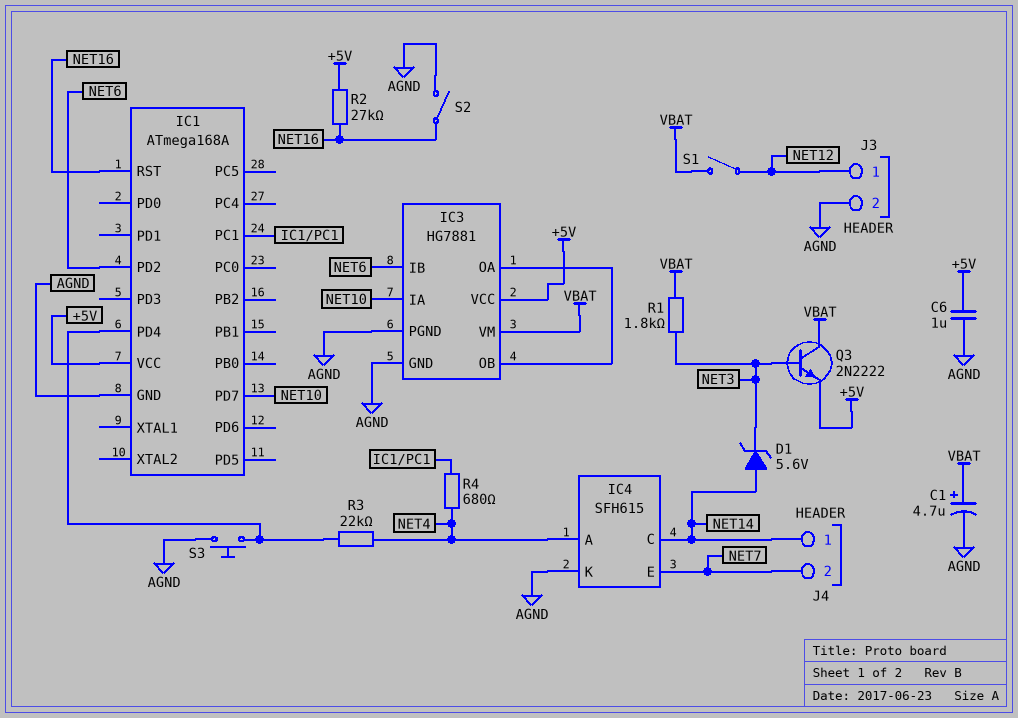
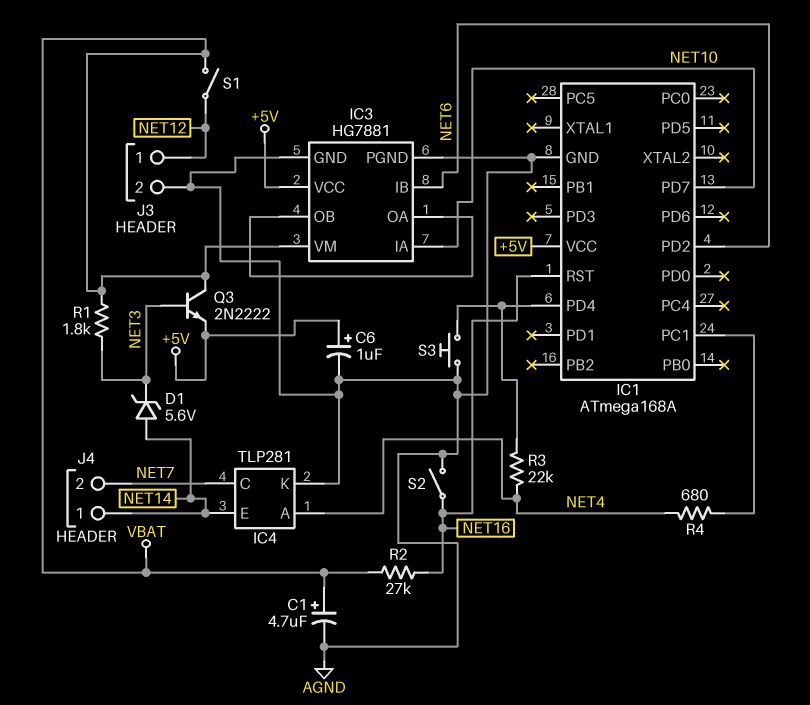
C6: 1uF (+5V, AGND) -> 1uF (plus +5V, minus AGND)
IC4: SFH615 -> TLP281
IC4 pin C: NET14 -> NET7
IC4 pin E: NET7 -> NET14
R2: 27k (+5V, NET16) -> 27k (NET16, VBAT)

